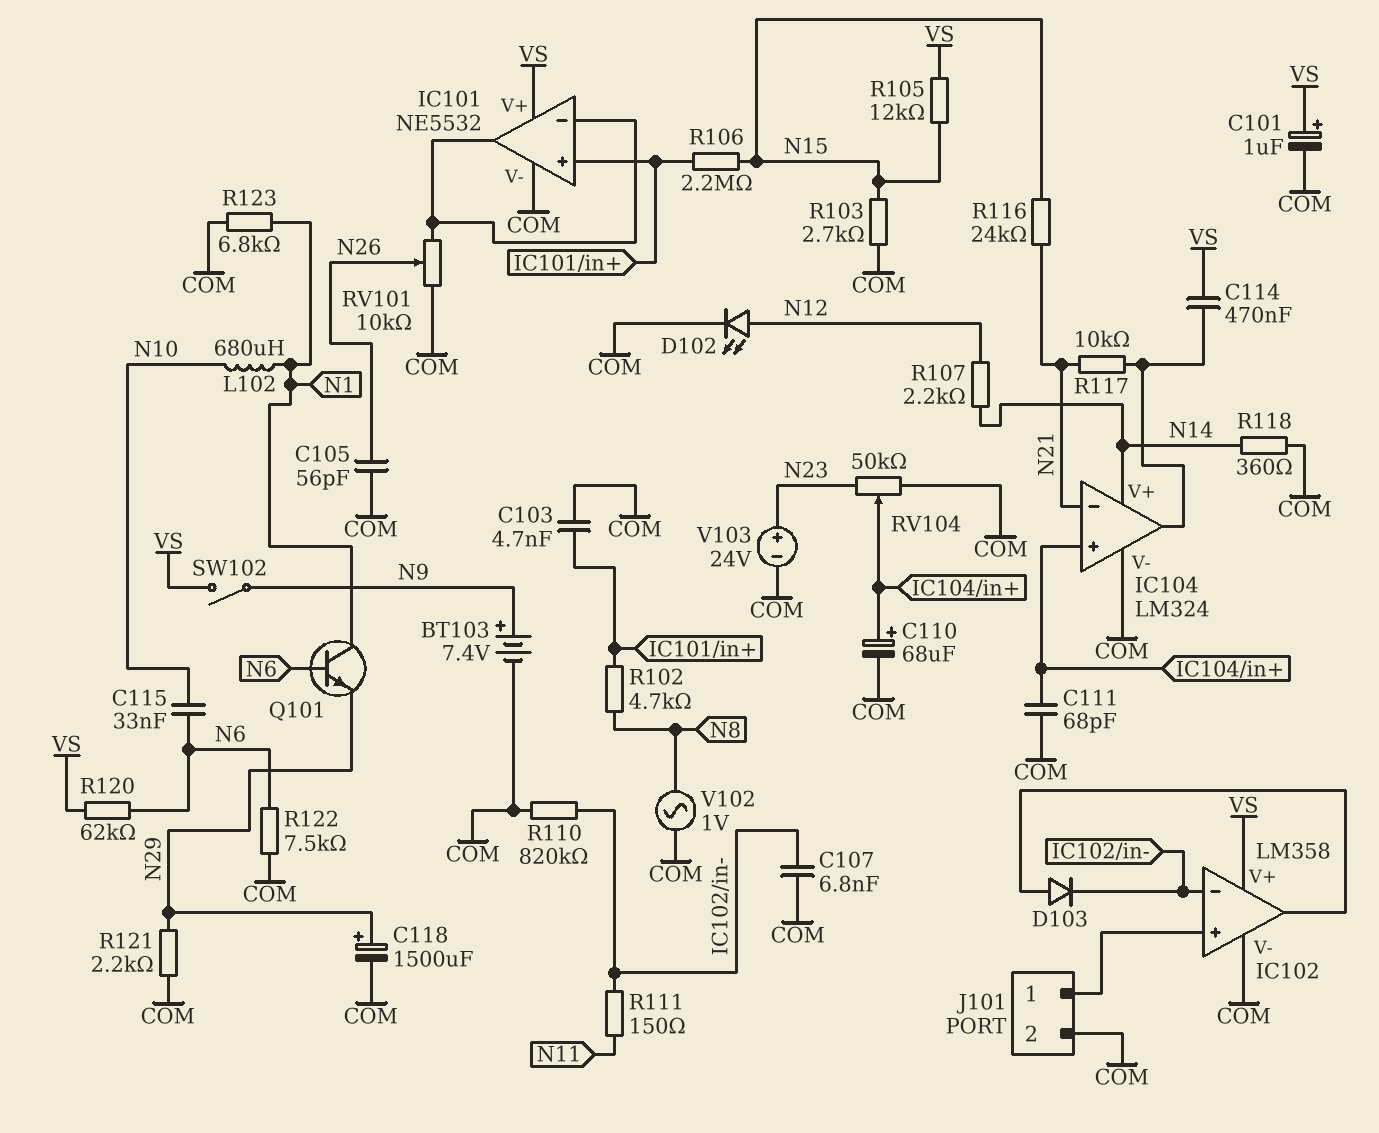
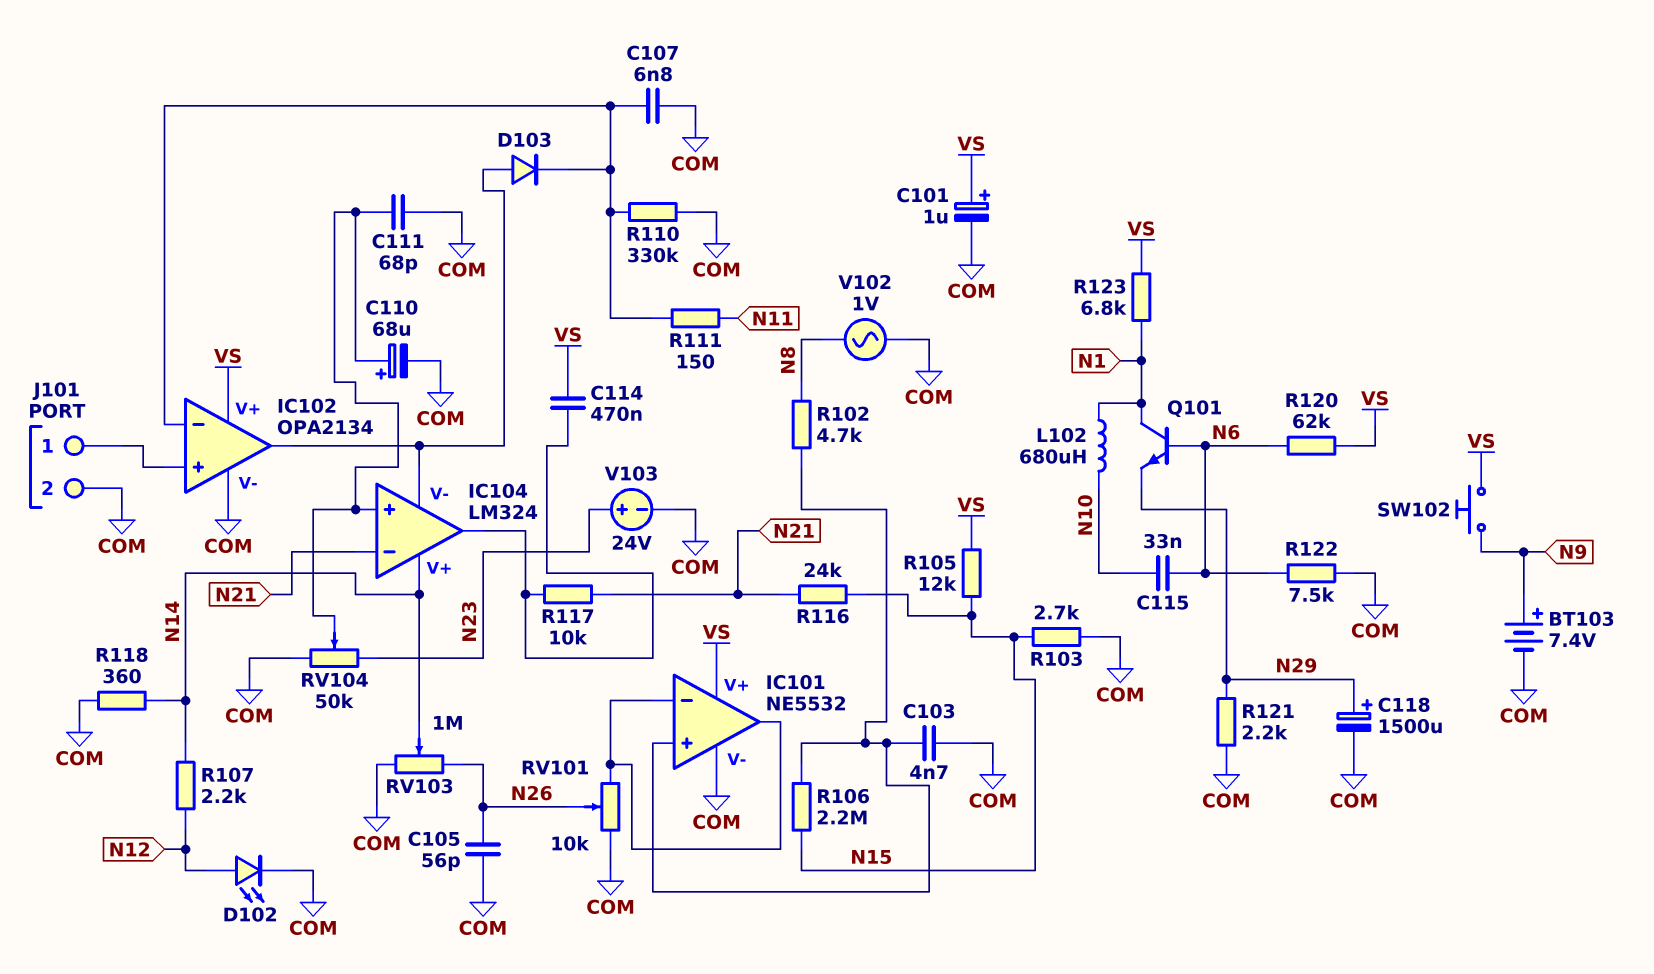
IC102: LM358 -> OPA2134
IC104 pin V-: COM -> IC102/out
R110: 820k (COM, IC102/in-) -> 330k (COM, IC102/in-)
R123: 6.8k (COM, N1) -> 6.8k (N1, VS)
RV103: none -> 1M (COM, N26, wiper N14)
SW102: switch (N9, VS) -> button (N9, VS)

